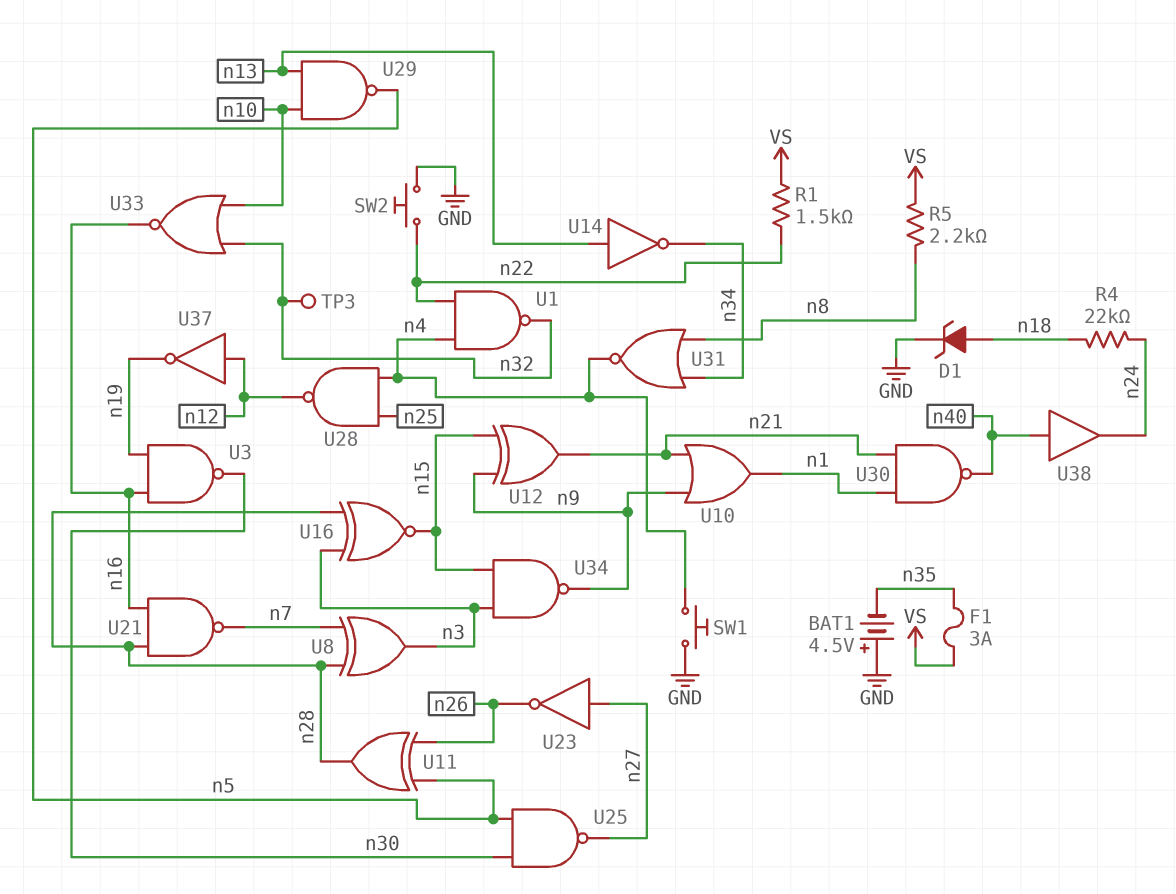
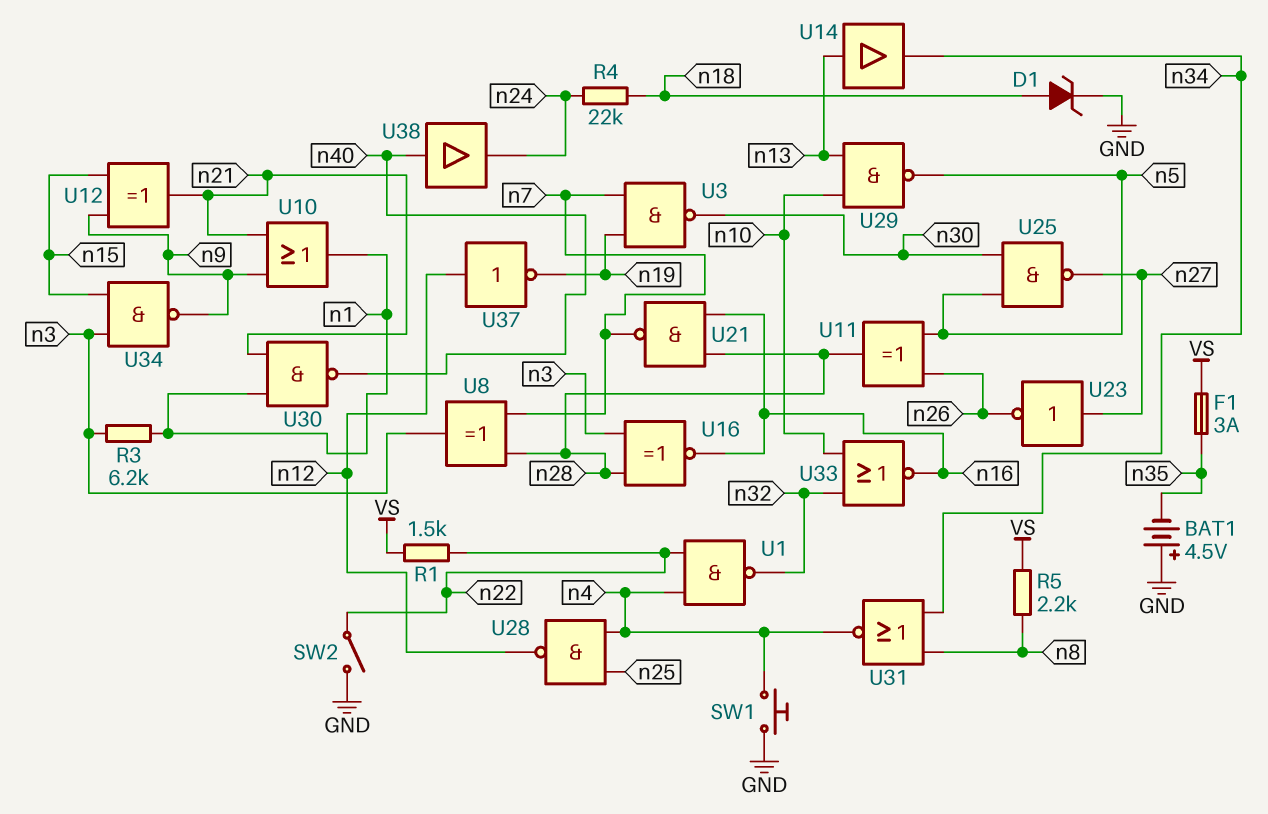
R3: none -> 6.2k (n1, n3)
SW2: button (GND, n22) -> switch (GND, n22)
TP3: test point (n32) -> none
U3: NAND (in n16, in n19, out n30) -> NAND (in n7, in n19, out n30)
U14: NOT (in n13, out n34) -> buffer (in n13, out n34)
U16: XNOR (in n3, in n28, out n15) -> XNOR (in n3, in n28, out n16)

